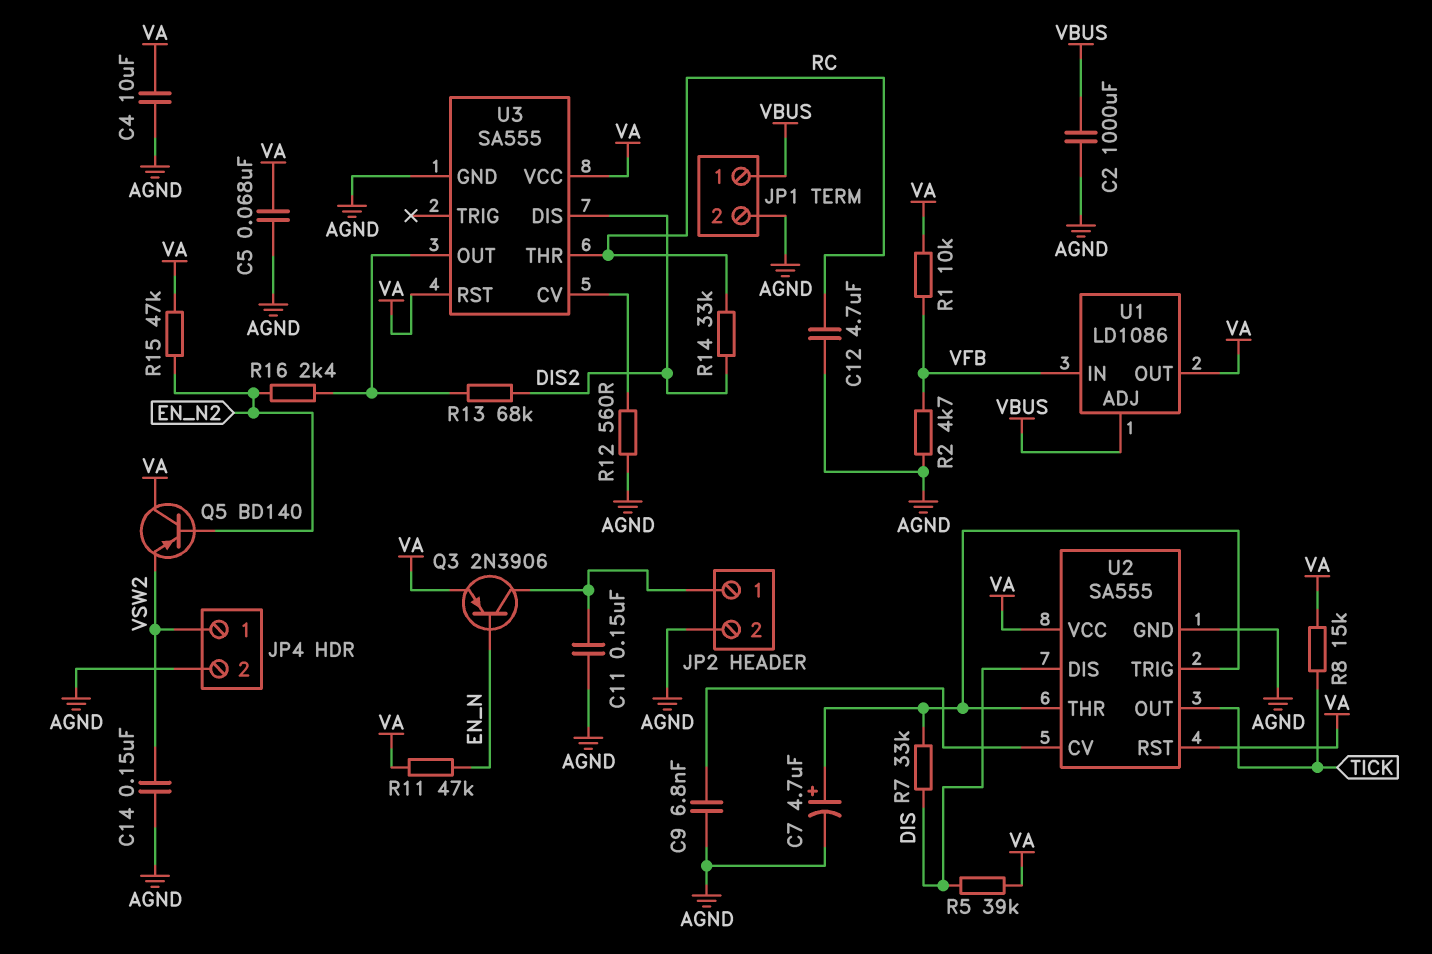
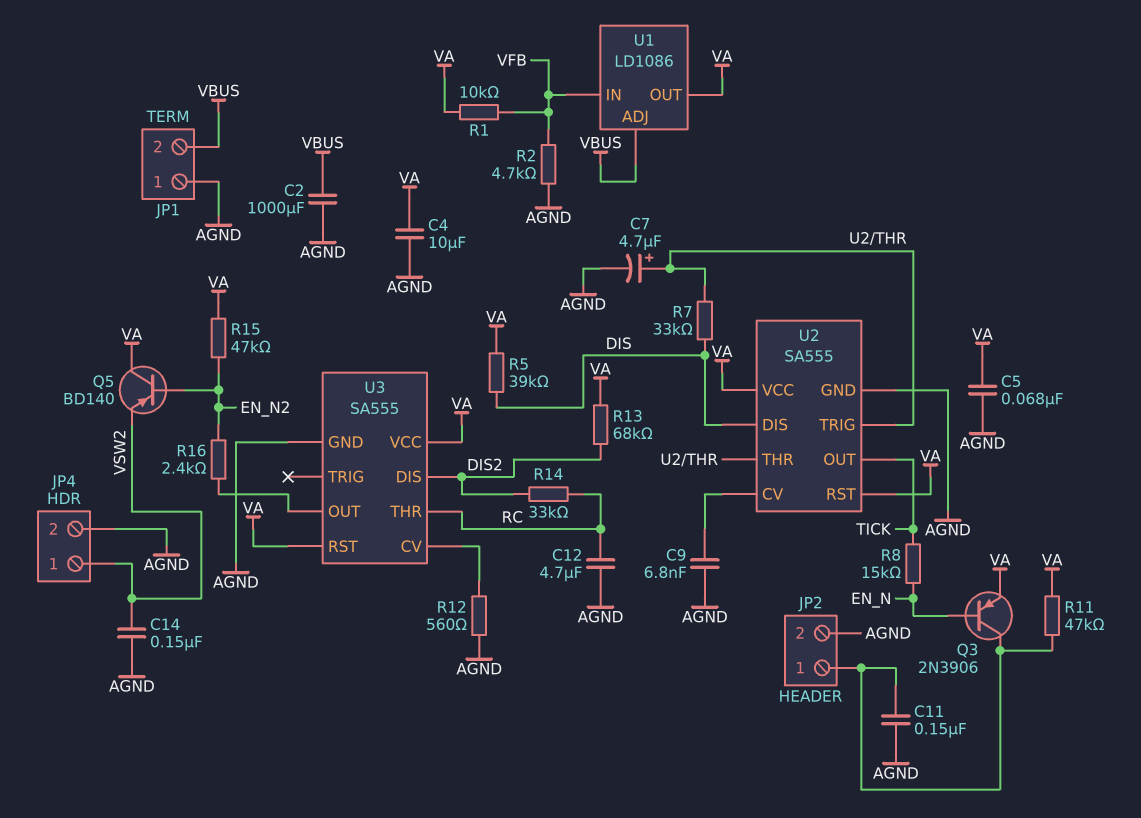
JP1 pin 1: VBUS -> AGND
JP1 pin 2: AGND -> VBUS
R8: 15k (TICK, VA) -> 15k (EN_N, TICK)
R11: 47k (EN_N, VA) -> 47k (JP2/1, VA)
R13: 68k (DIS2, U3/OUT) -> 68k (DIS2, VA)

